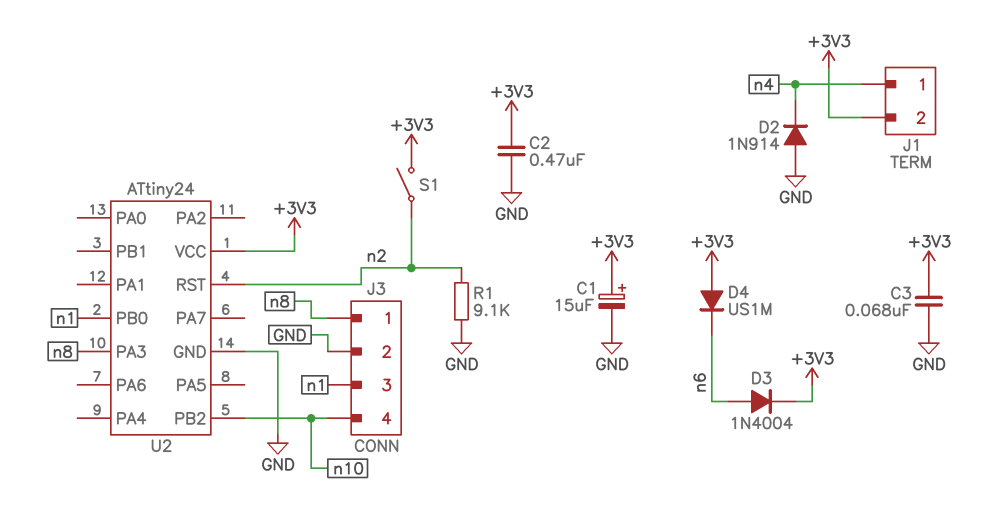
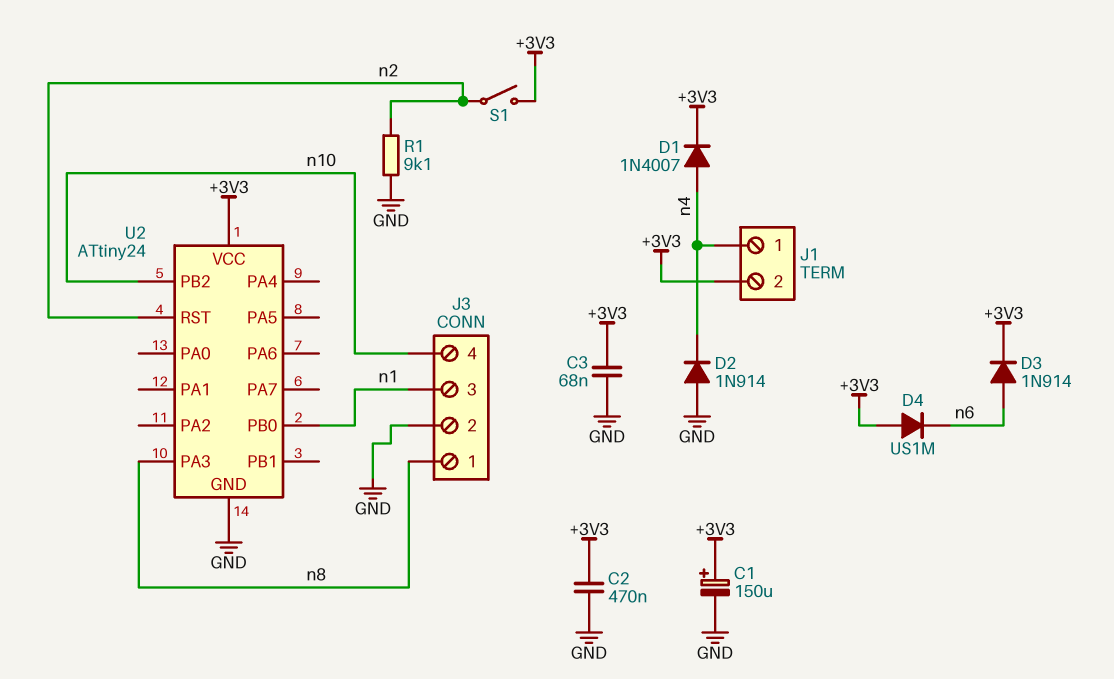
C1: 15uF (plus +3V3, minus GND) -> 150uF (plus +3V3, minus GND)
D1: none -> diode 1N4007 (A n4, K +3V3)
D3: diode 1N4004 (A n6, K +3V3) -> diode 1N914 (A n6, K +3V3)

